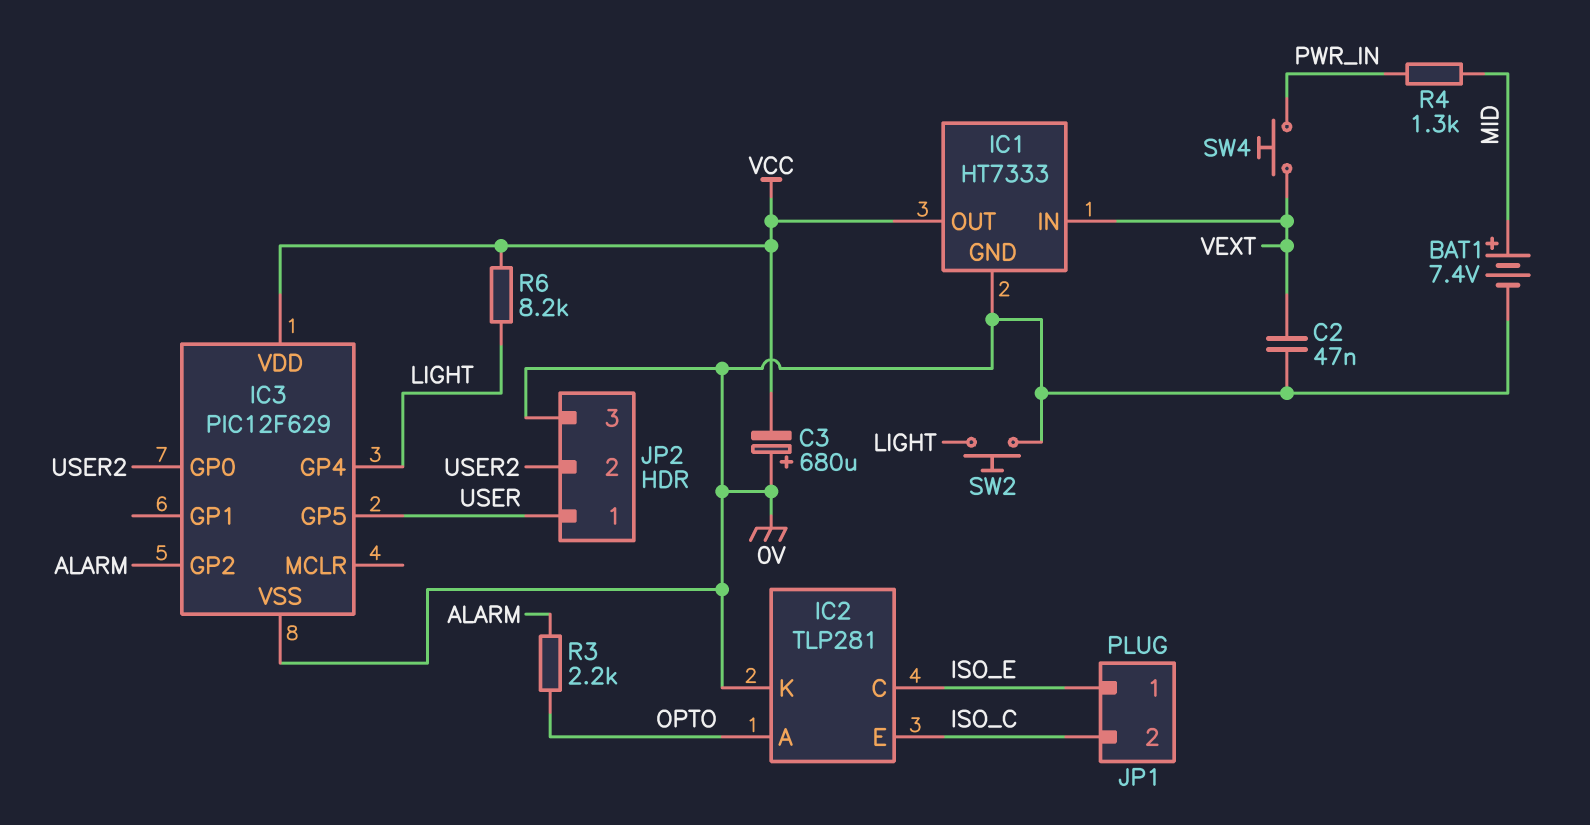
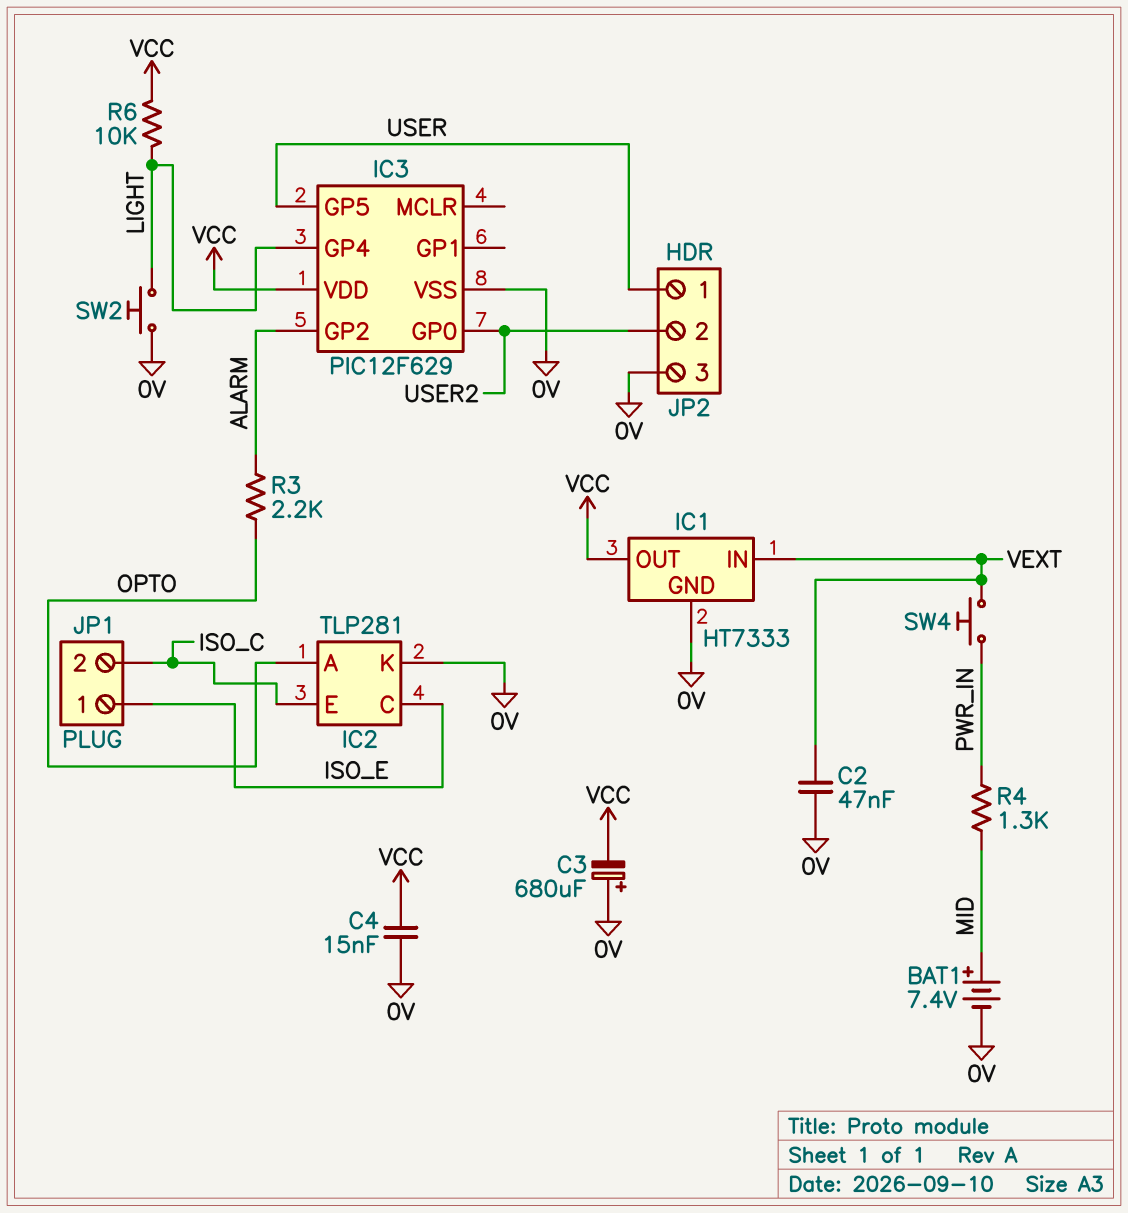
C4: none -> 15nF (0V, VCC)
R6: 8.2k (LIGHT, VCC) -> 10k (LIGHT, VCC)

